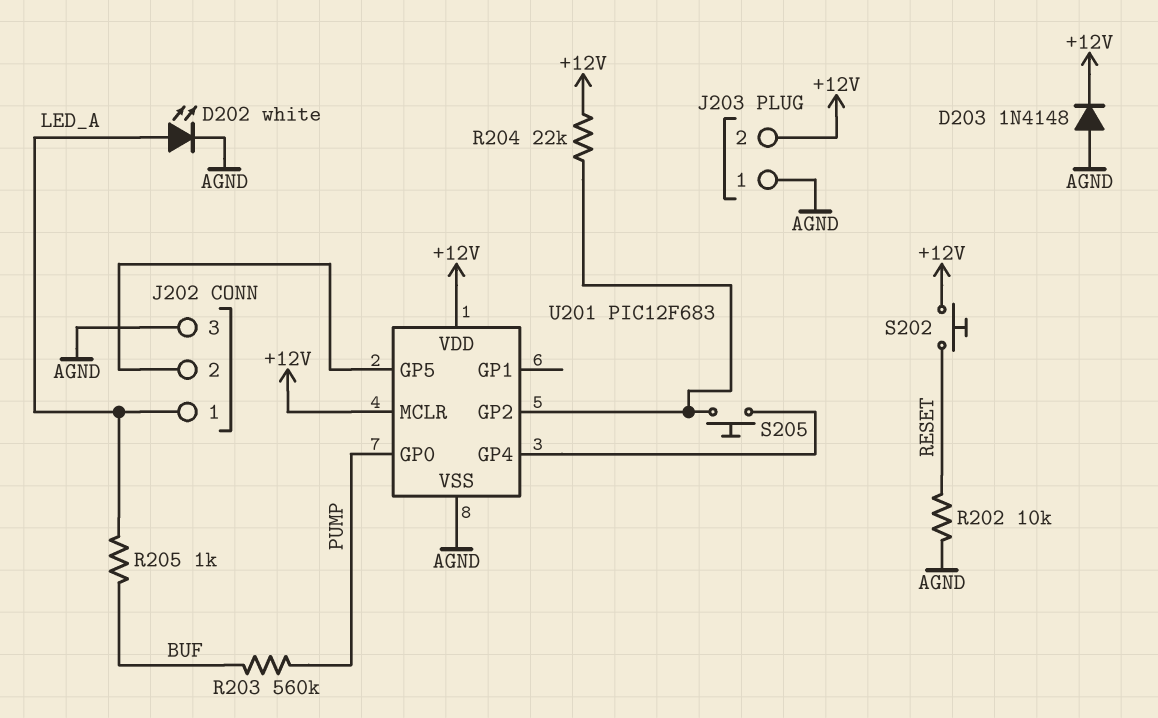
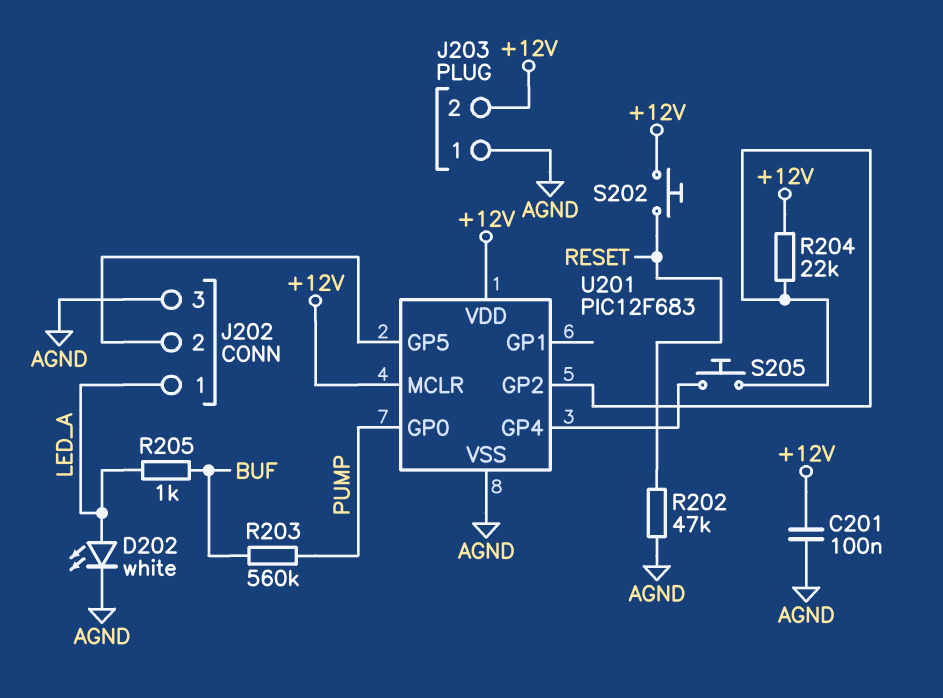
C201: none -> 100nF (+12V, AGND)
D203: diode 1N4148 (A AGND, K +12V) -> none
R202: 10k (AGND, RESET) -> 47k (AGND, RESET)

